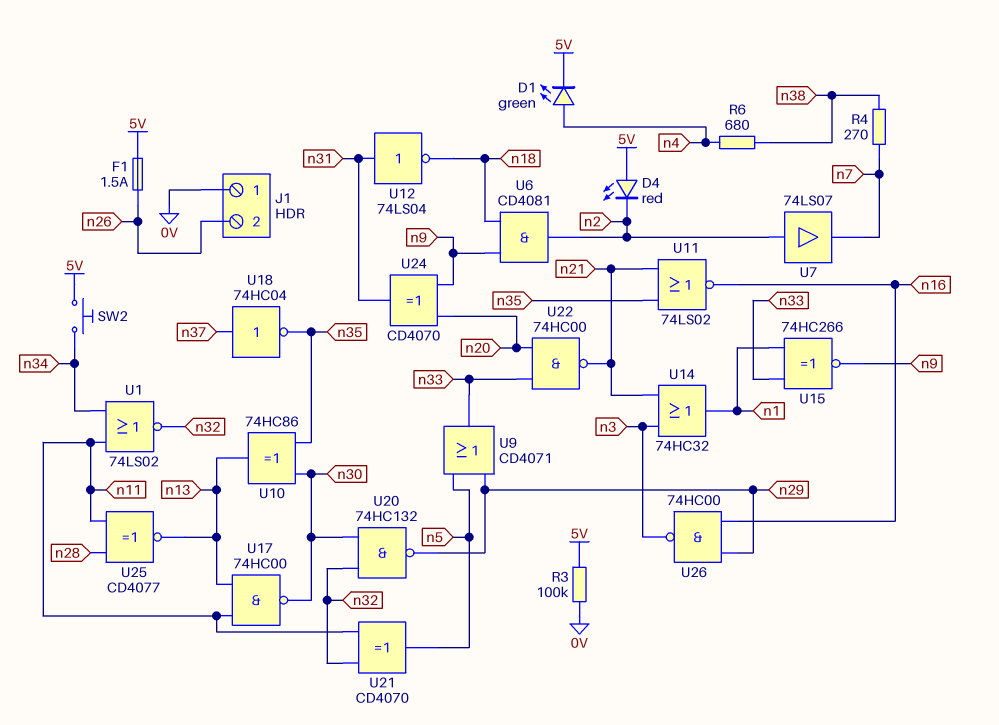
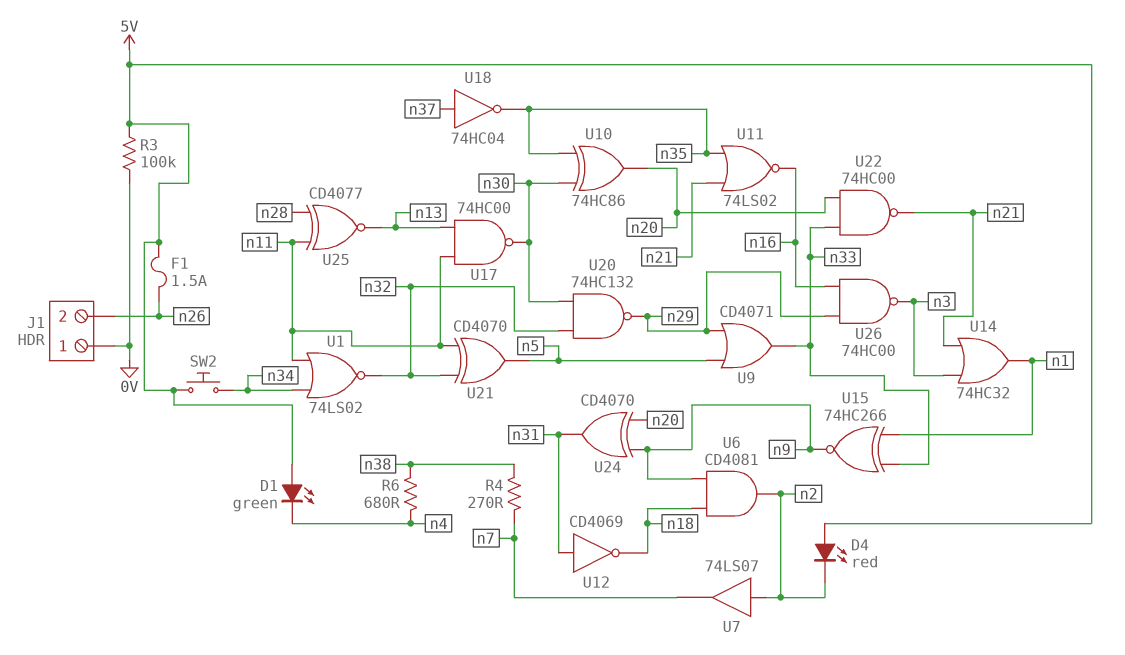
D1: LED green (A n4, K 5V) -> LED green (A 5V, K n4)
U10: XOR 74HC86 (in n30, in n35, out n13) -> XOR 74HC86 (in n30, in n35, out n20)
U12: NOT 74LS04 (in n31, out n18) -> NOT CD4069 (in n31, out n18)

